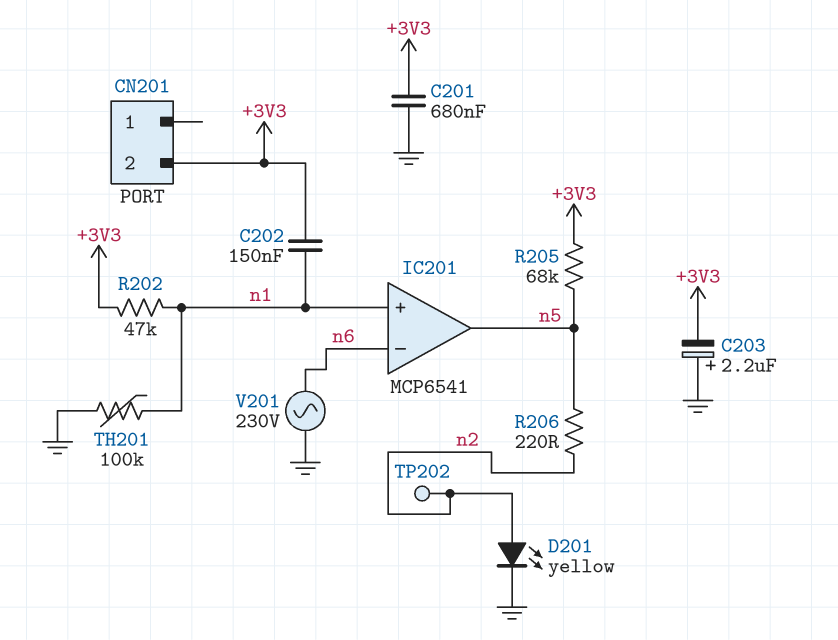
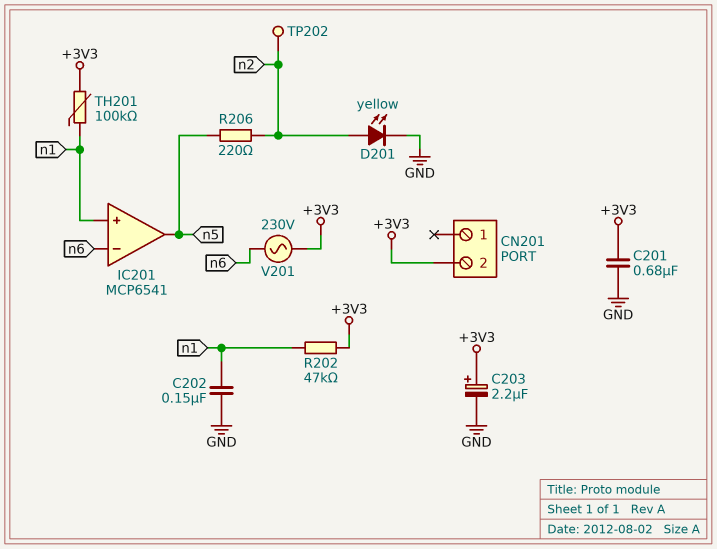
C202: 150nF (+3V3, n1) -> 150nF (GND, n1)
C203: 2.2uF (plus GND, minus +3V3) -> 2.2uF (plus +3V3, minus GND)
R205: 68k (+3V3, n5) -> none
TH201: 100k (GND, n1) -> 100k (+3V3, n1)
V201: AC 230V (GND, n6) -> AC 230V (+3V3, n6)

